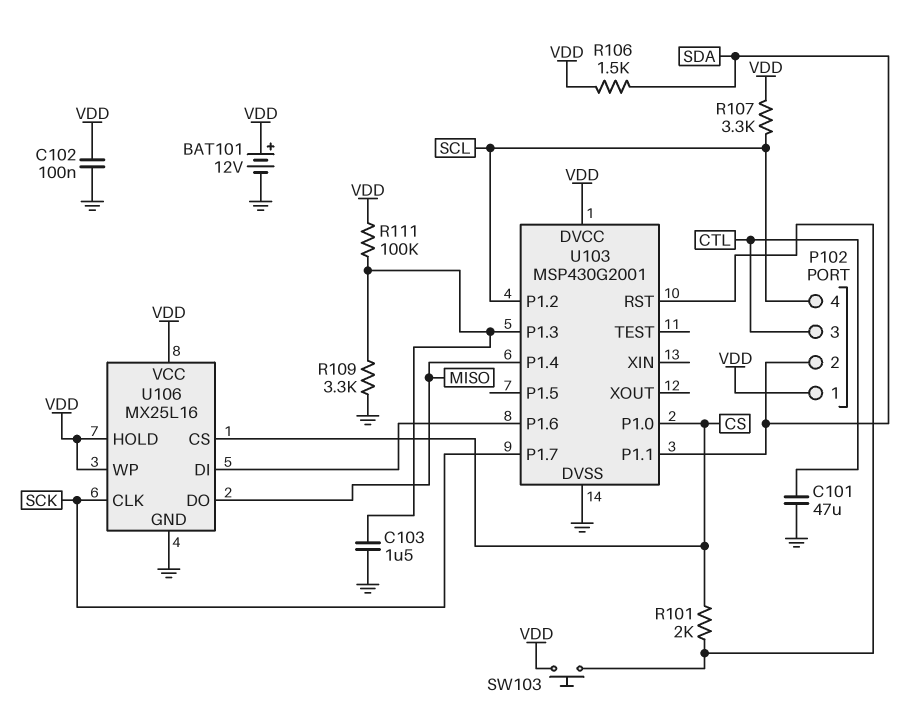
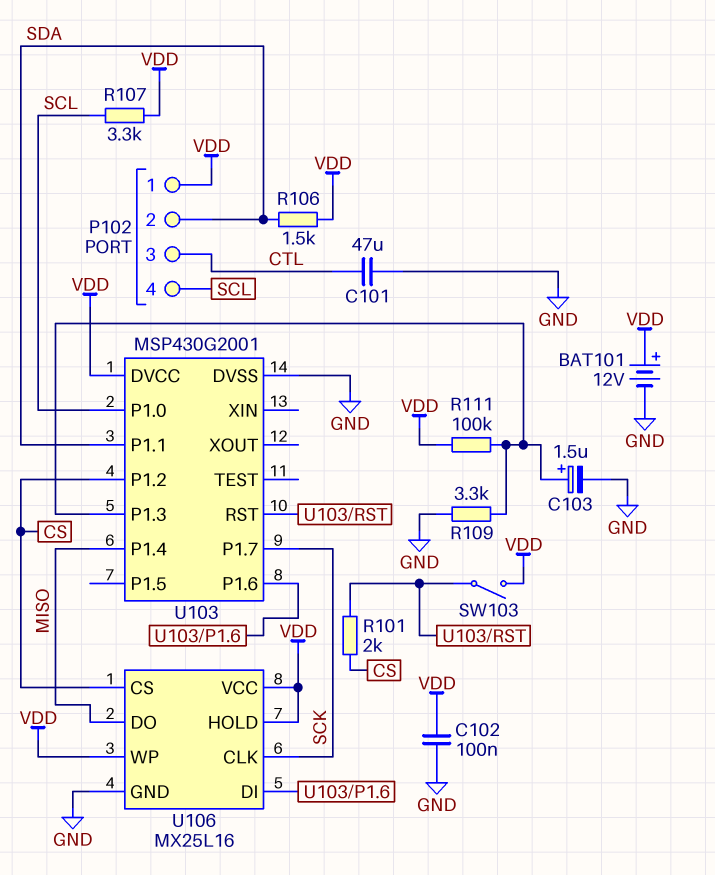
C103: 1.5uF (GND, U103/P1.3) -> 1.5uF (plus U103/P1.3, minus GND)
SW103: button (U103/RST, VDD) -> switch (U103/RST, VDD)
U103 pin P1.0: CS -> SCL
U103 pin P1.2: SCL -> CS

